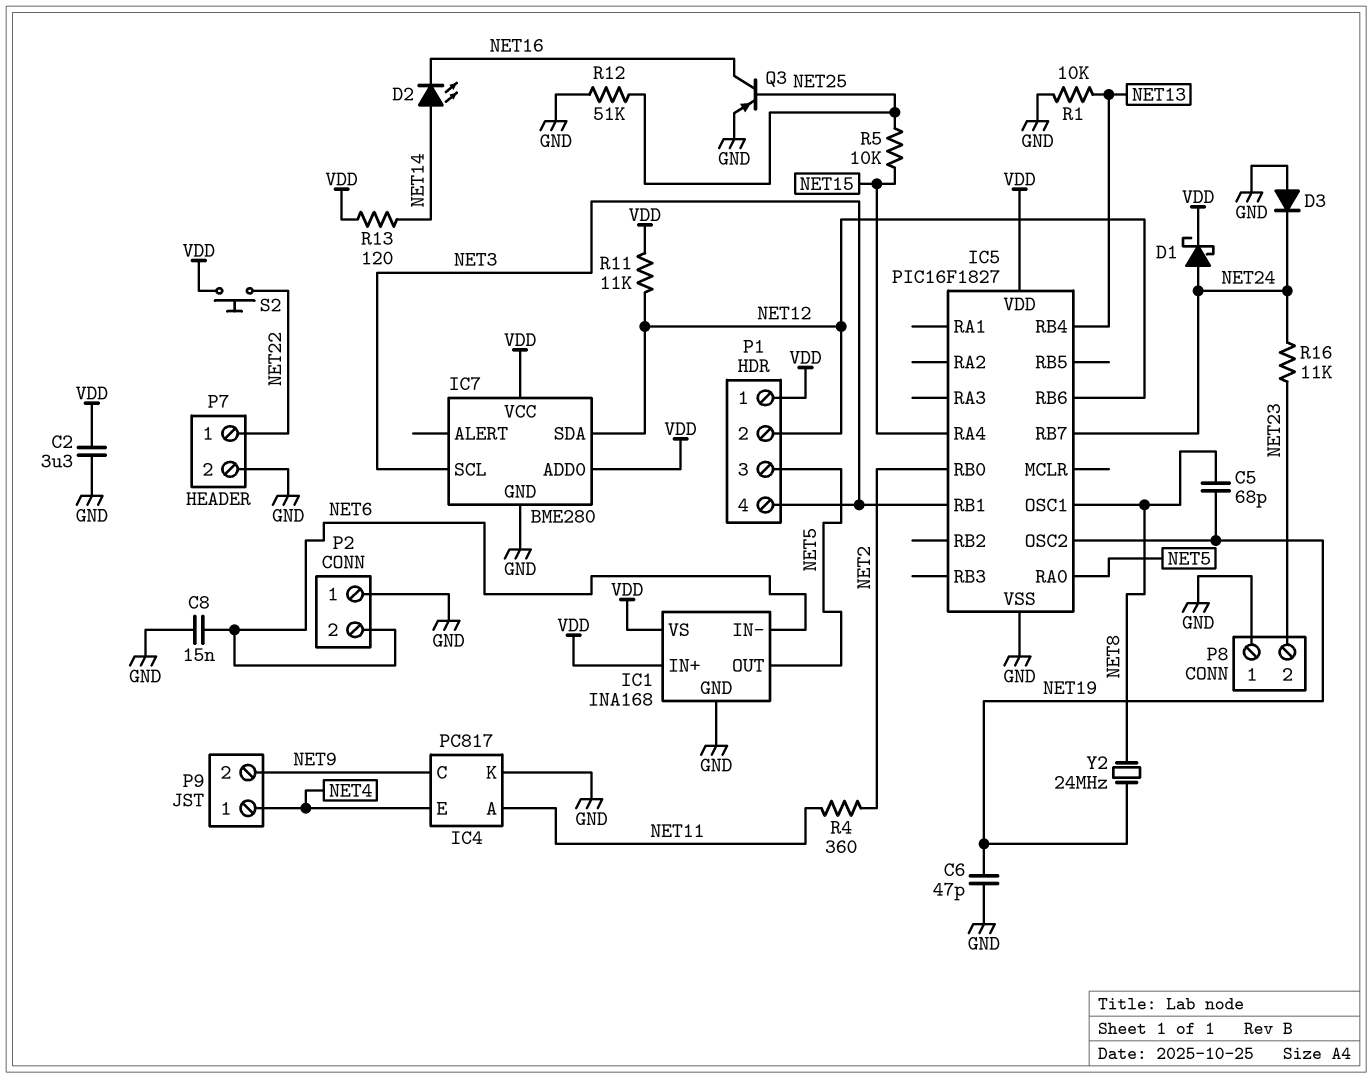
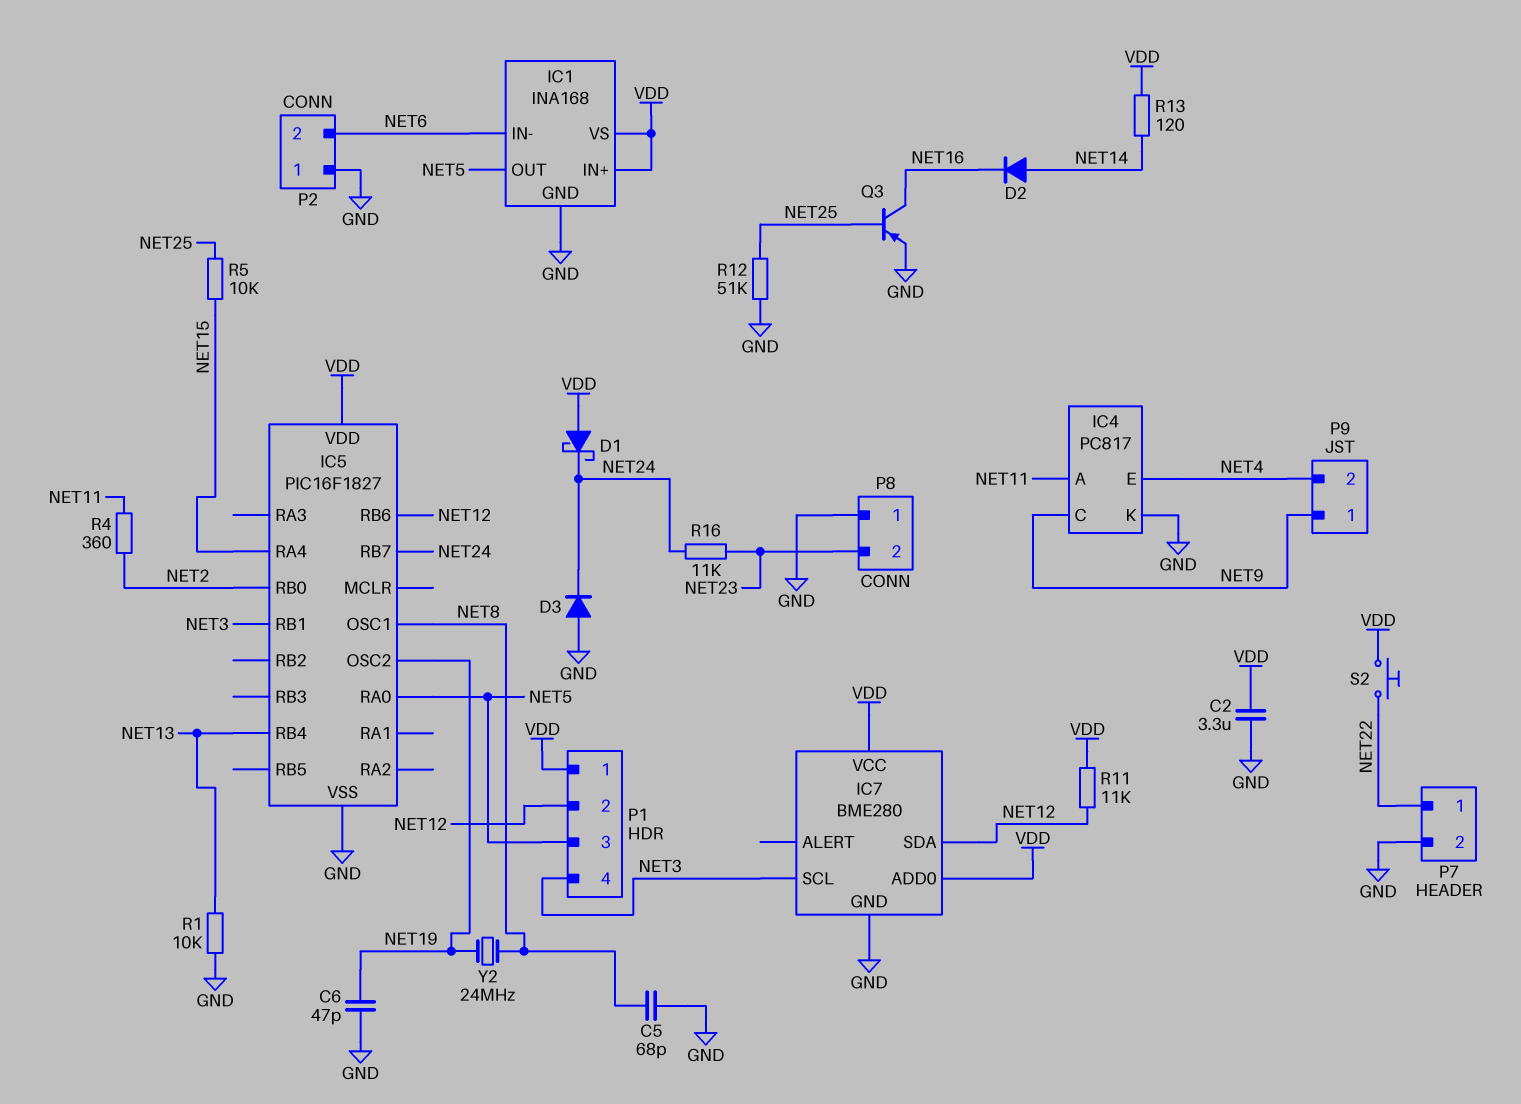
C5: 68pF (NET8, NET19) -> 68pF (GND, NET8)
C8: 15nF (GND, NET6) -> none
D1: schottky (A NET24, K VDD) -> schottky (A VDD, K NET24)
D2: LED (A NET14, K NET16) -> diode (A NET14, K NET16)
P9 pin 1: NET4 -> NET9
P9 pin 2: NET9 -> NET4

